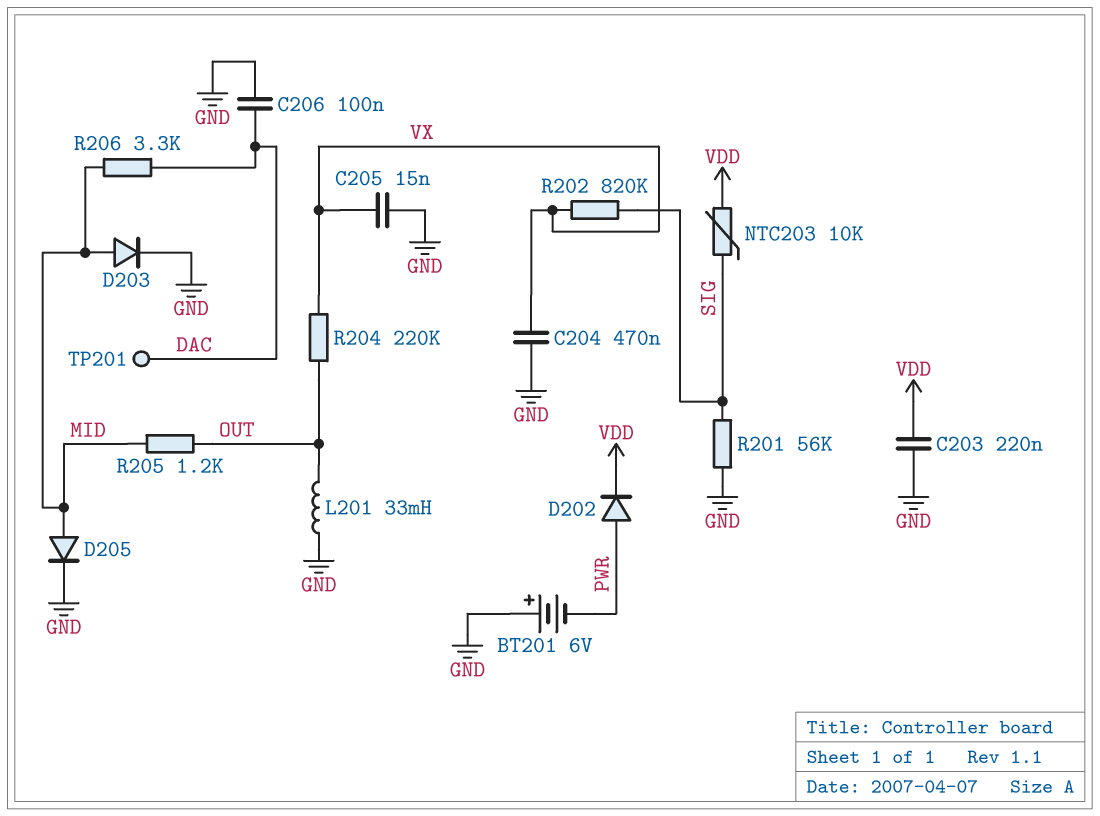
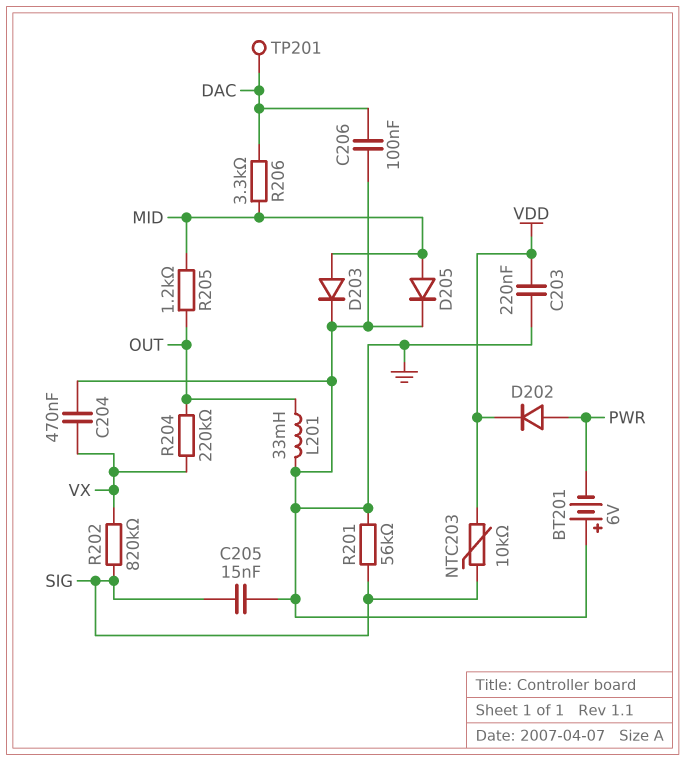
C205: 15nF (GND, VX) -> 15nF (GND, SIG)

